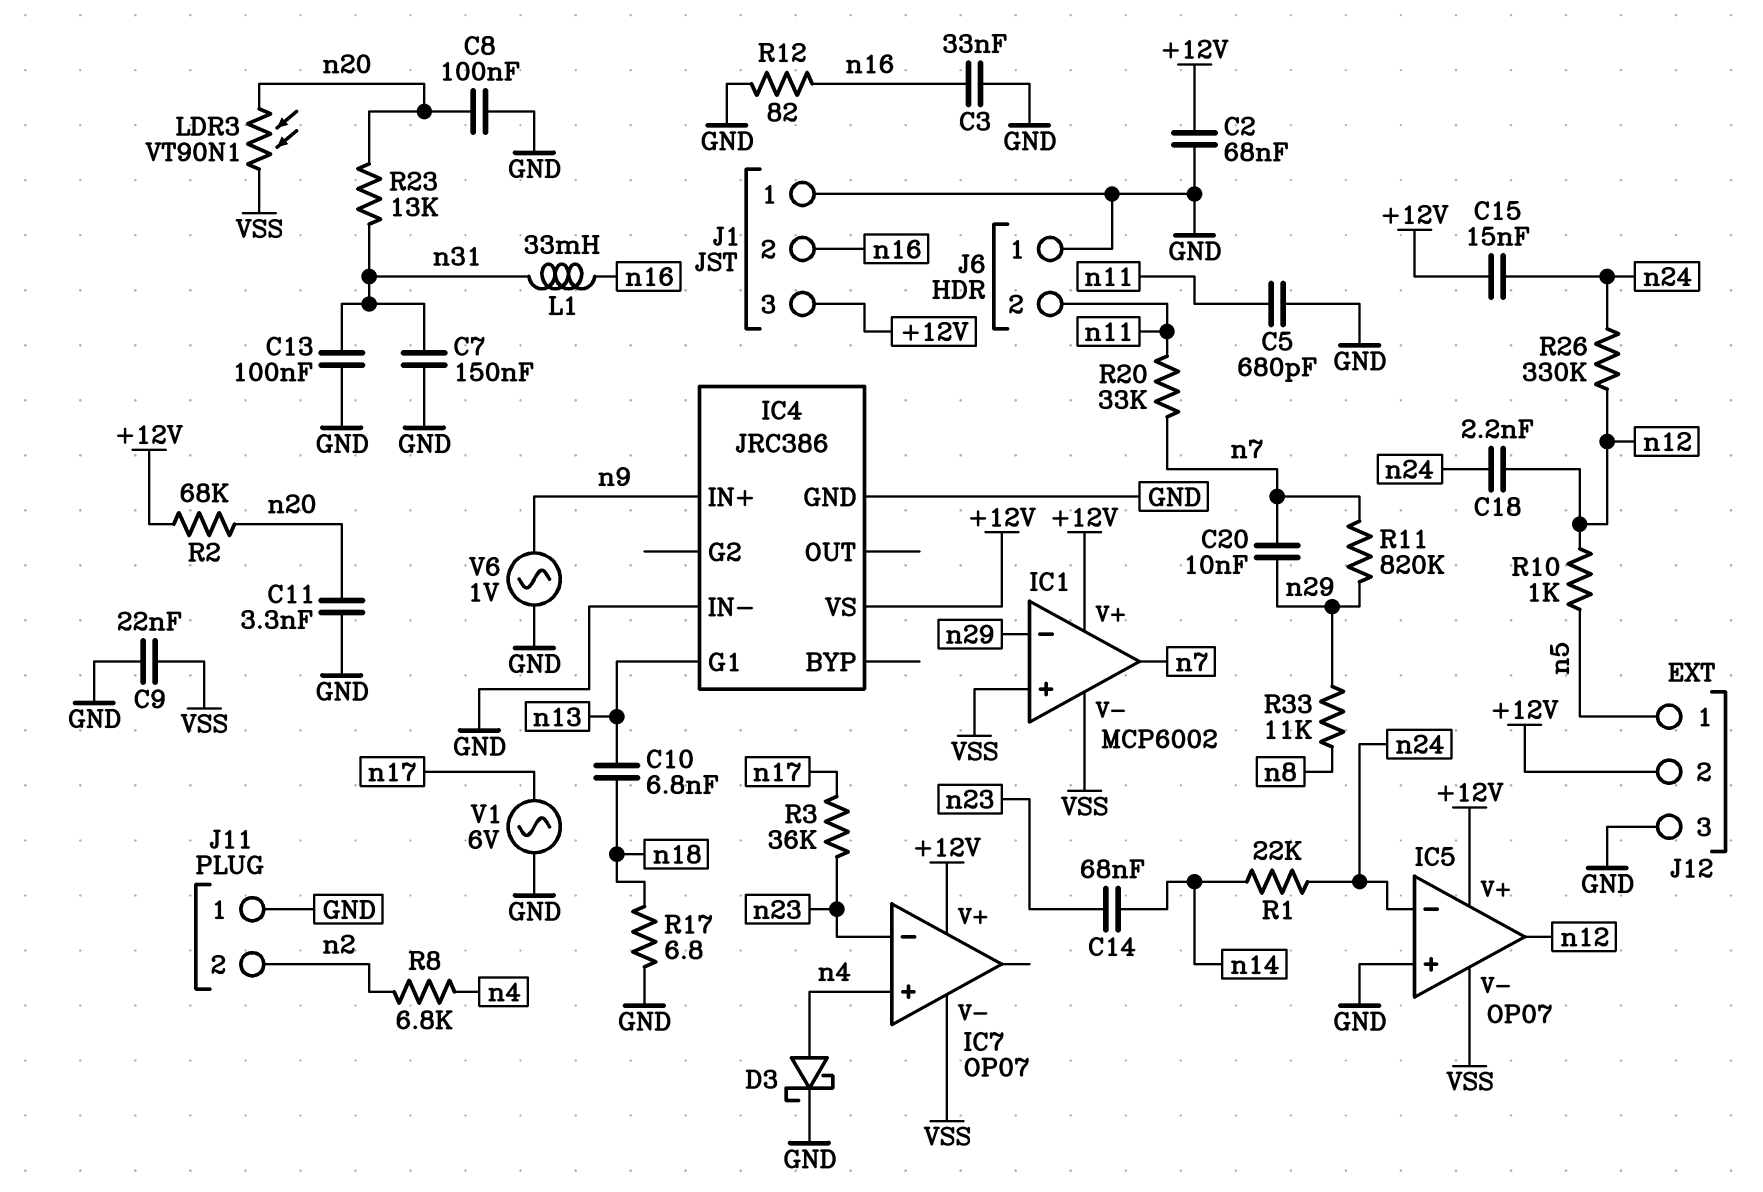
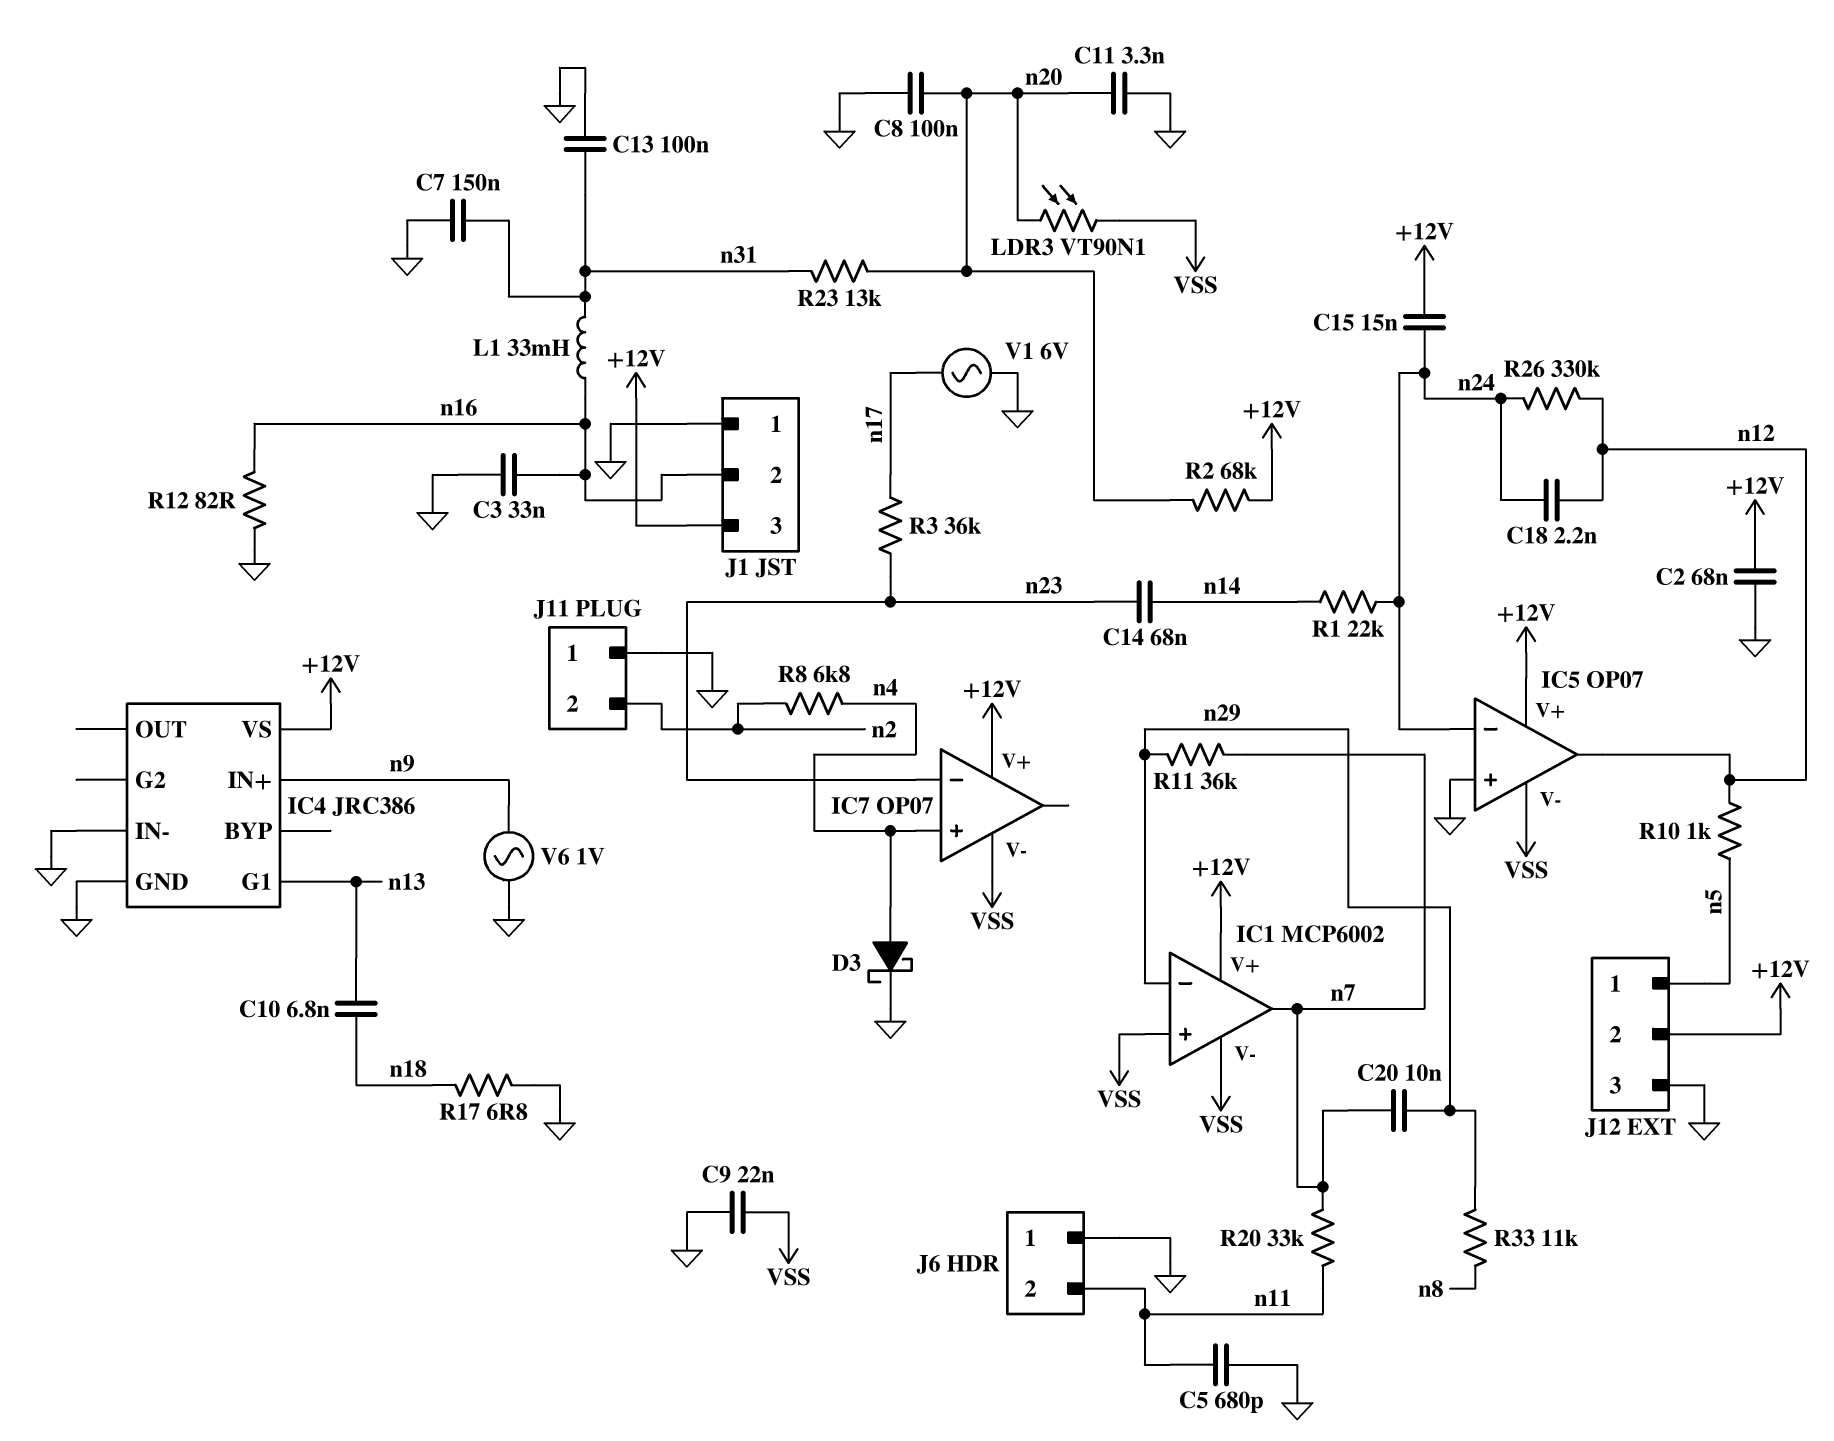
R11: 820k (n7, n29) -> 36k (n7, n29)

